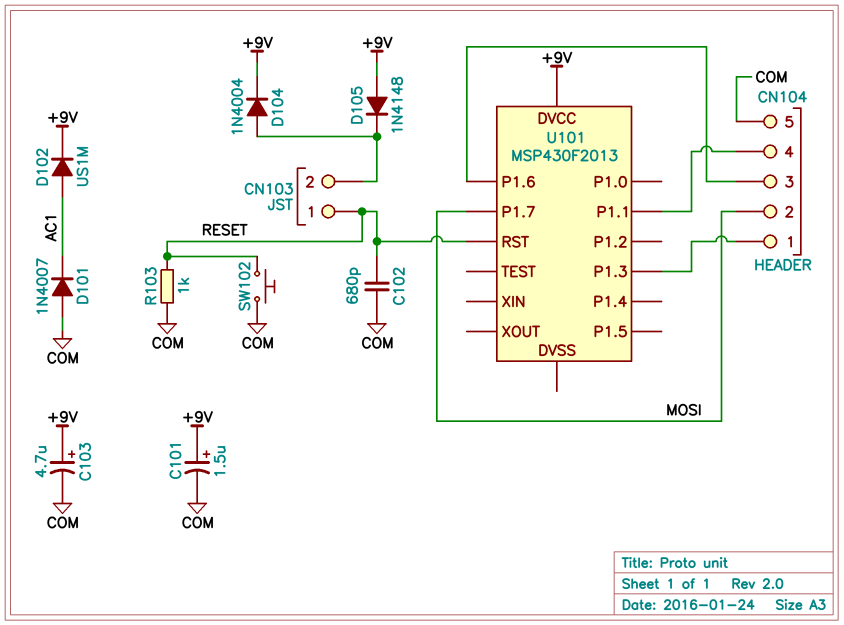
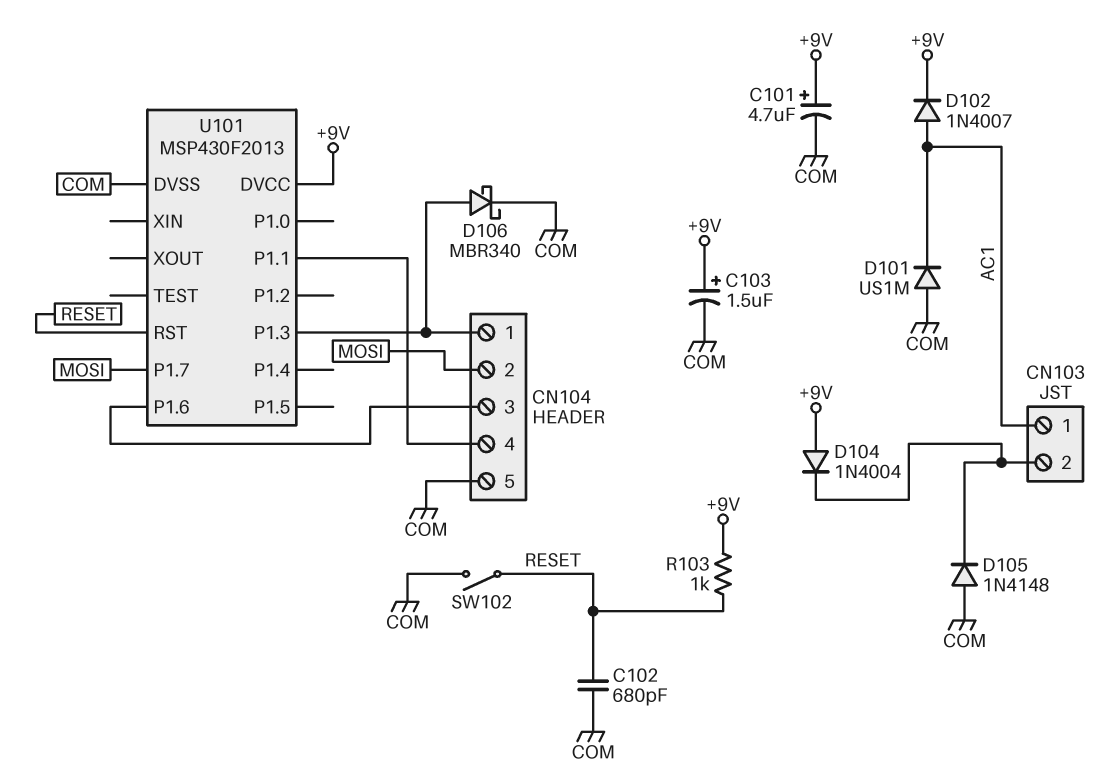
C101: 1.5uF (plus +9V, minus COM) -> 4.7uF (plus +9V, minus COM)
C103: 4.7uF (plus +9V, minus COM) -> 1.5uF (plus +9V, minus COM)
CN103 pin 1: RESET -> AC1
D101: diode 1N4007 (A COM, K AC1) -> diode US1M (A COM, K AC1)
D102: diode US1M (A AC1, K +9V) -> diode 1N4007 (A AC1, K +9V)
D104: diode 1N4004 (A CN103/2, K +9V) -> diode 1N4004 (A +9V, K CN103/2)
D105: diode 1N4148 (A +9V, K CN103/2) -> diode 1N4148 (A COM, K CN103/2)
D106: none -> schottky MBR340 (A CN104/1, K COM)
R103: 1k (COM, RESET) -> 1k (+9V, RESET)
SW102: button (COM, RESET) -> switch (COM, RESET)
U101 pin DVSS: none -> COM

